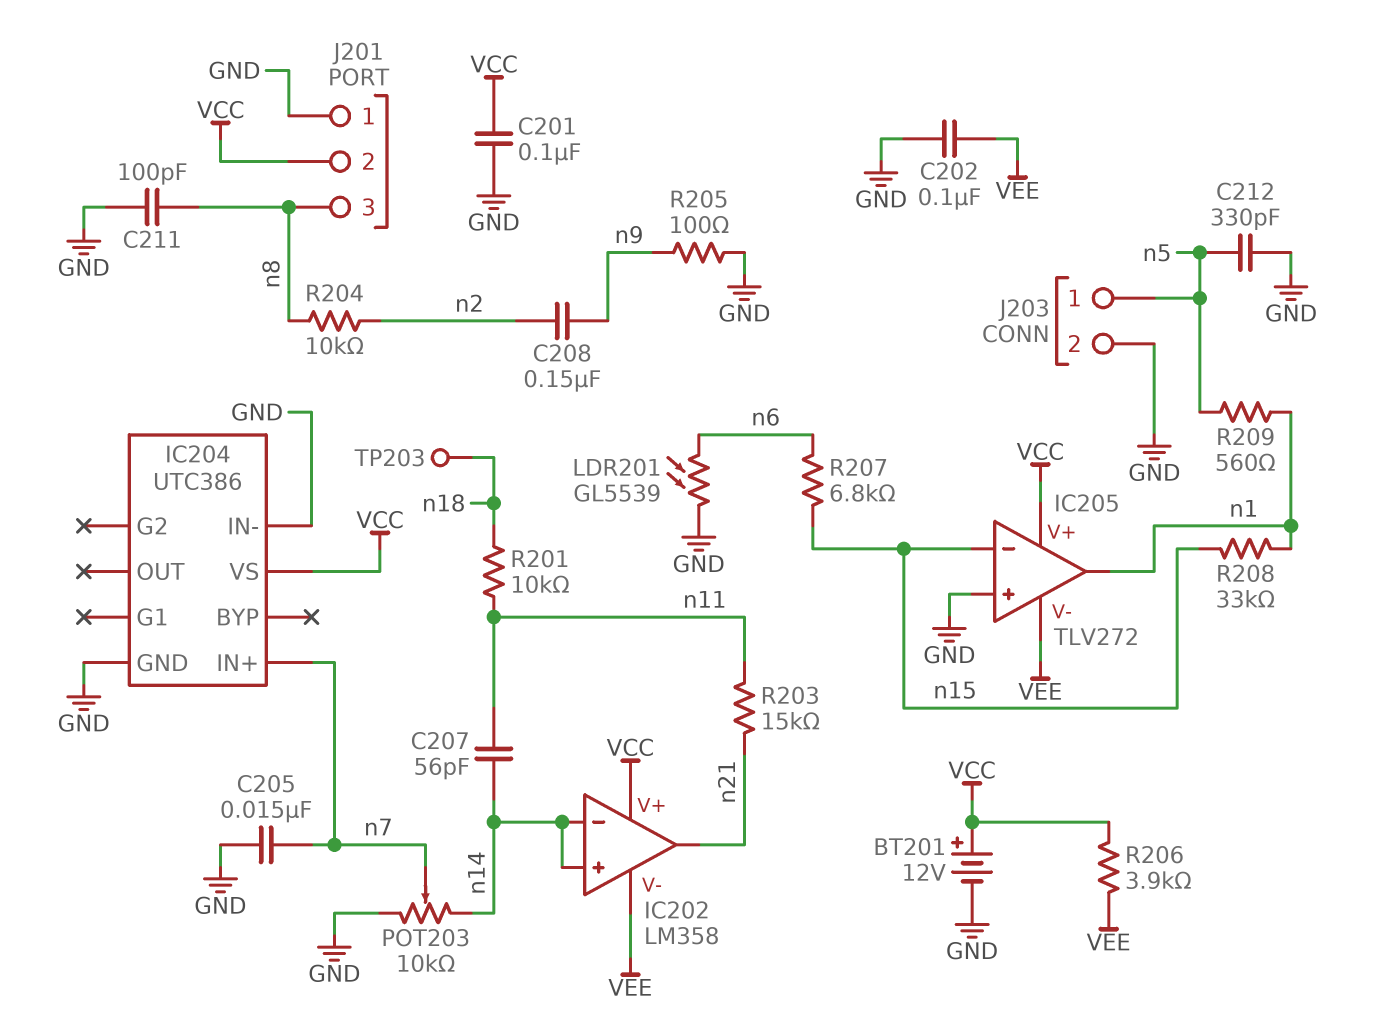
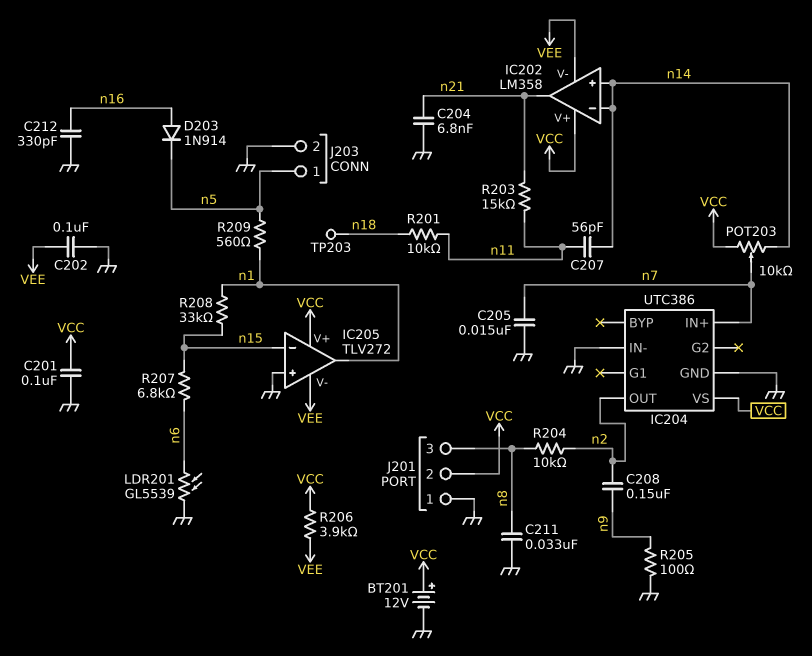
C204: none -> 6.8nF (GND, n21)
C211: 100pF (GND, n8) -> 33nF (GND, n8)
C212: 330pF (GND, n5) -> 330pF (GND, n16)
D203: none -> diode 1N914 (A n16, K n5)
IC204 pin OUT: none -> n2
POT203: 10k (GND, n14, wiper n7) -> 10k (VCC, n14, wiper n7)

